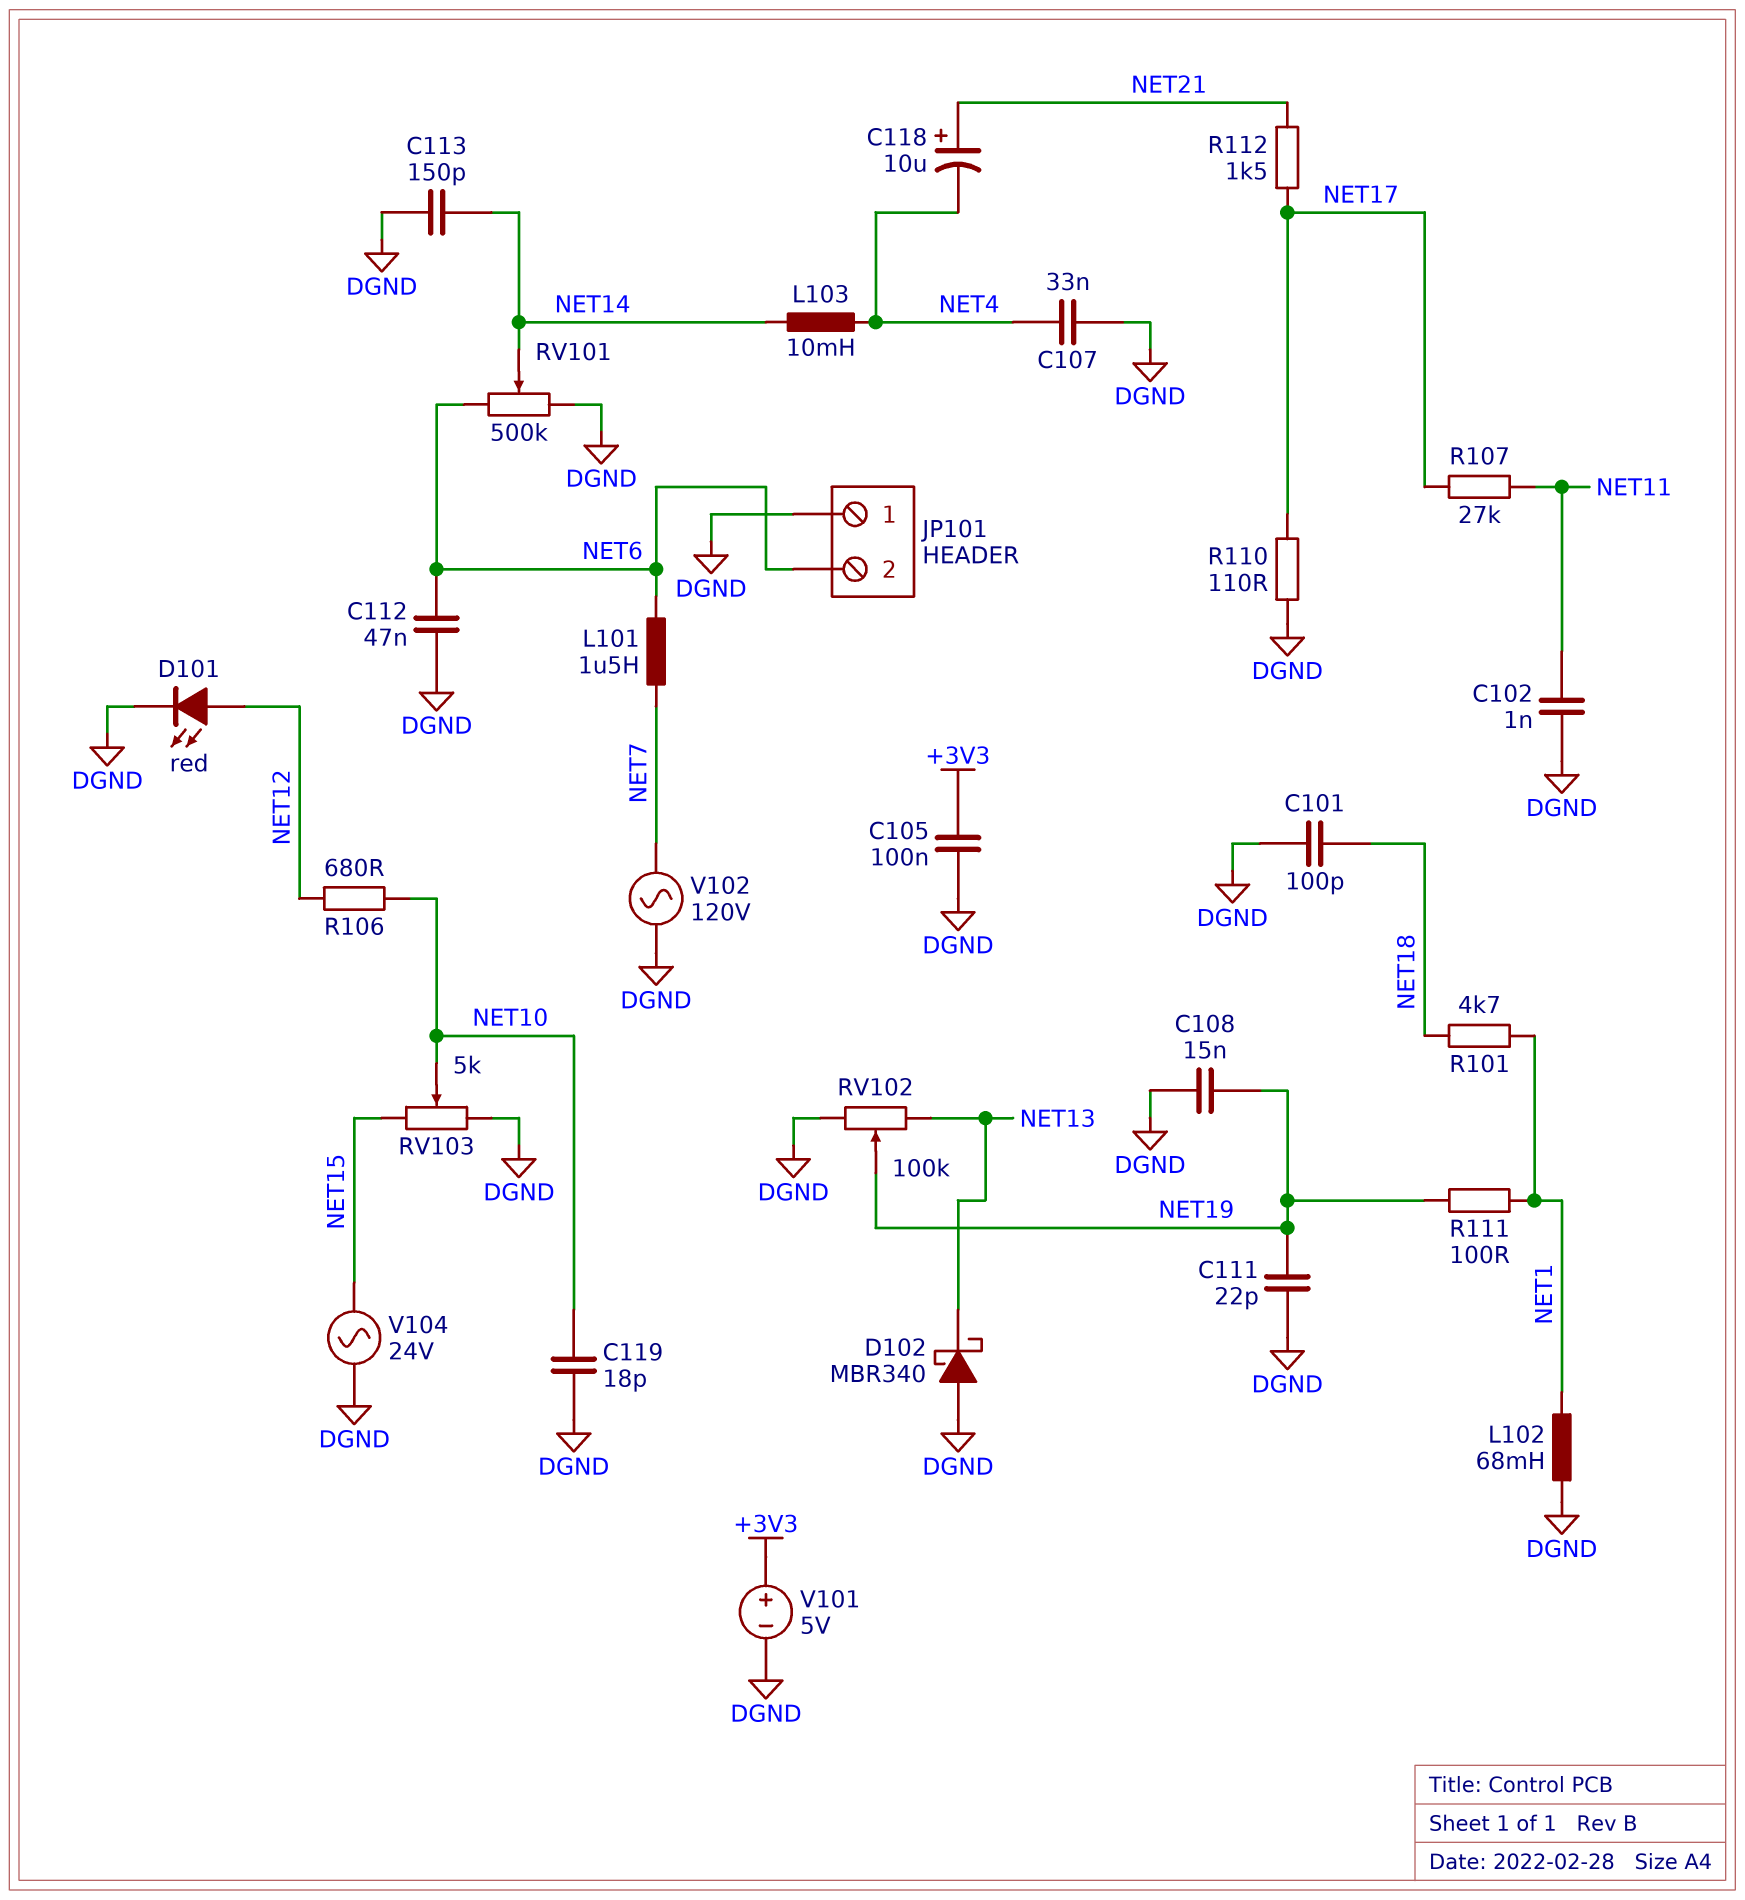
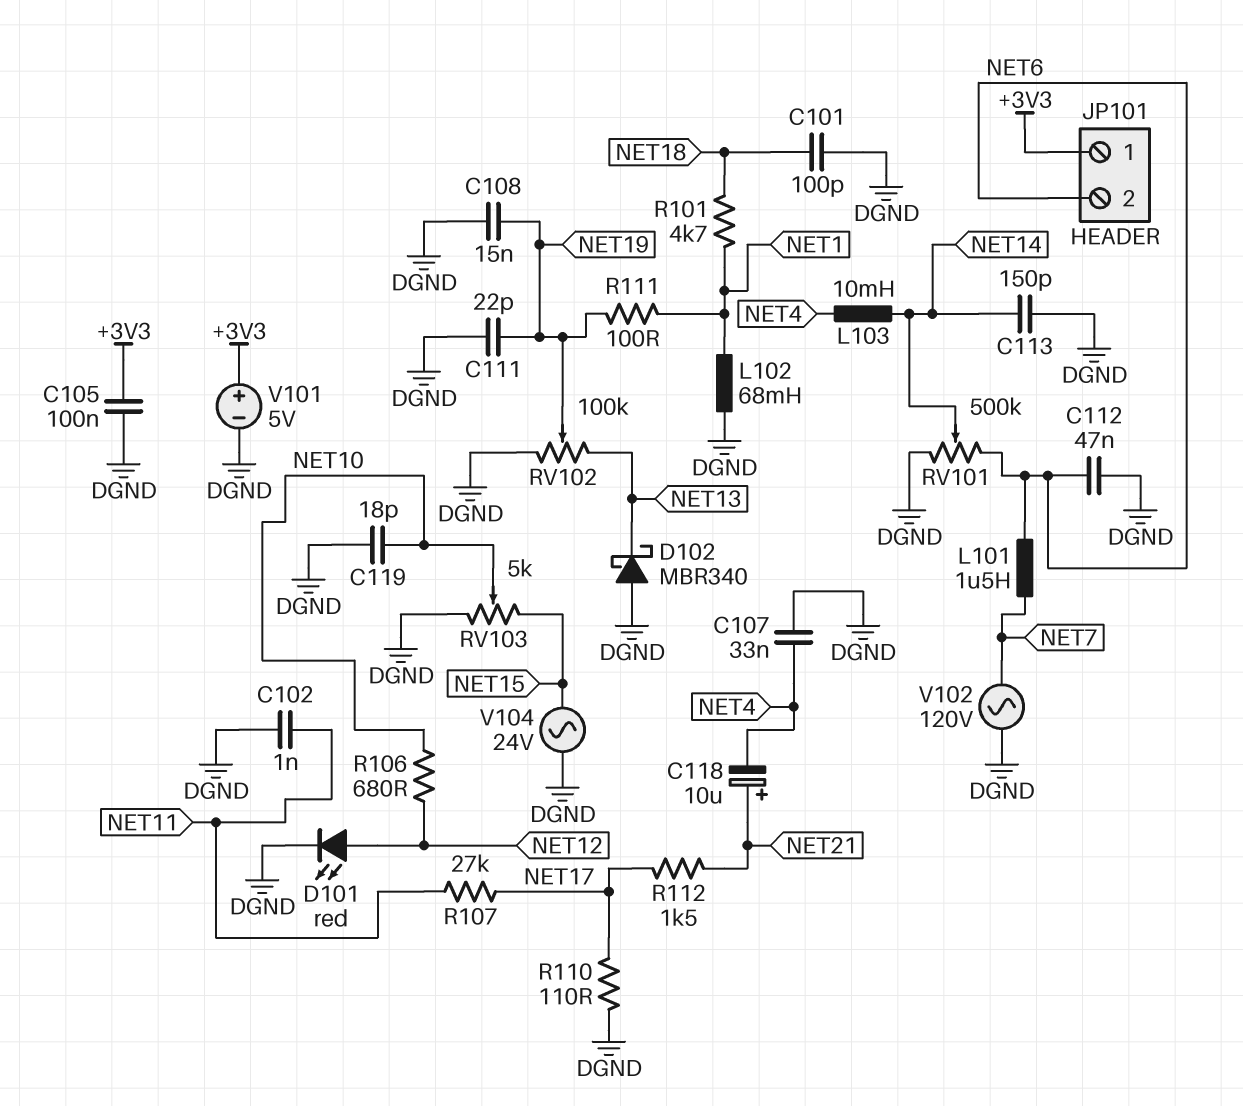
JP101 pin 1: DGND -> +3V3

